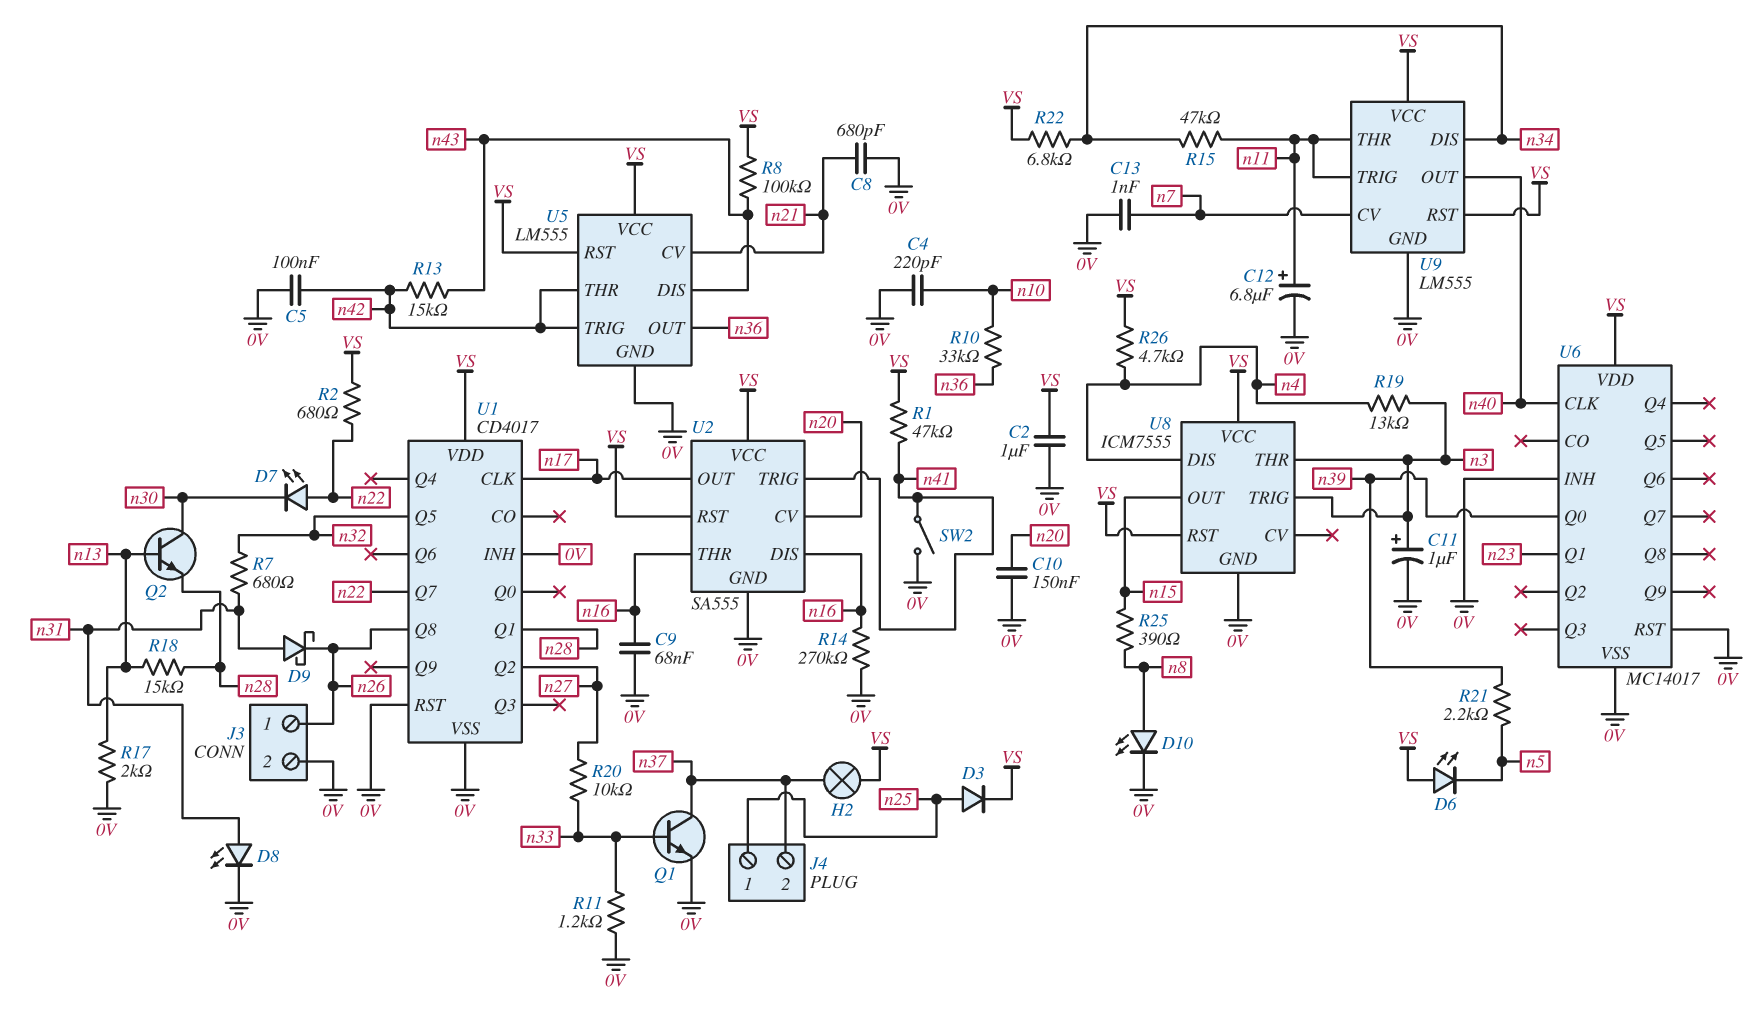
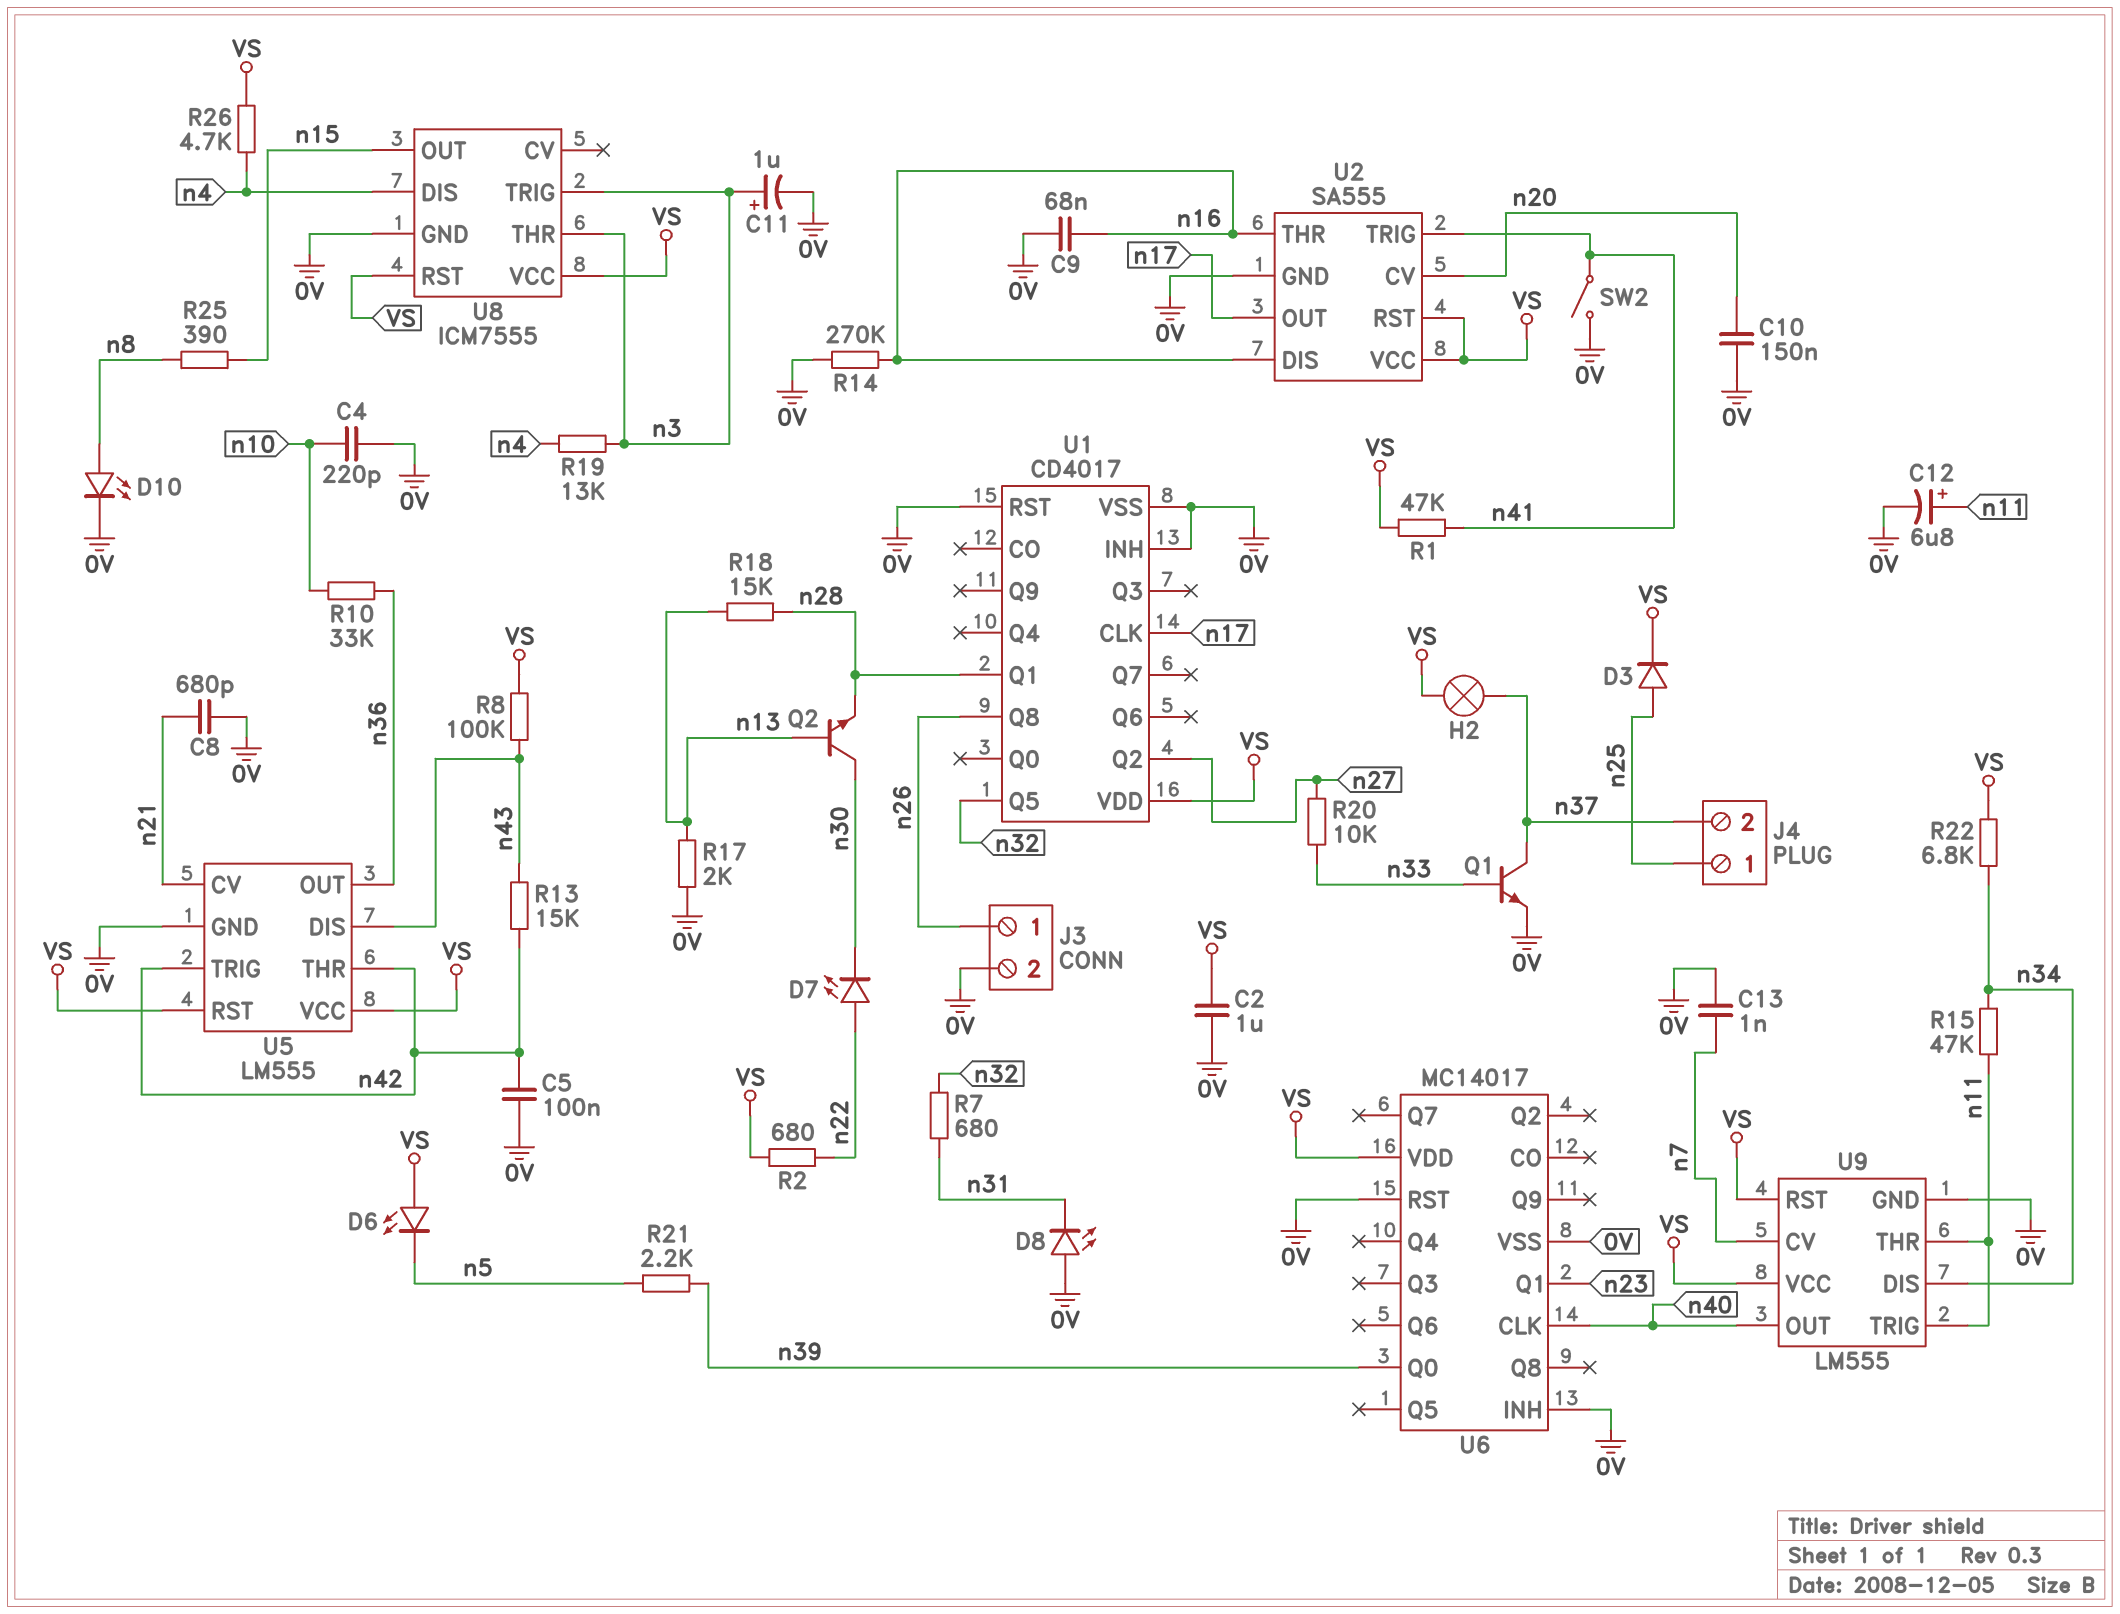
D8: LED (A n31, K 0V) -> LED (A 0V, K n31)
D9: schottky (A n31, K n26) -> none
R11: 1.2k (0V, n33) -> none
U1 pin Q7: n22 -> none

